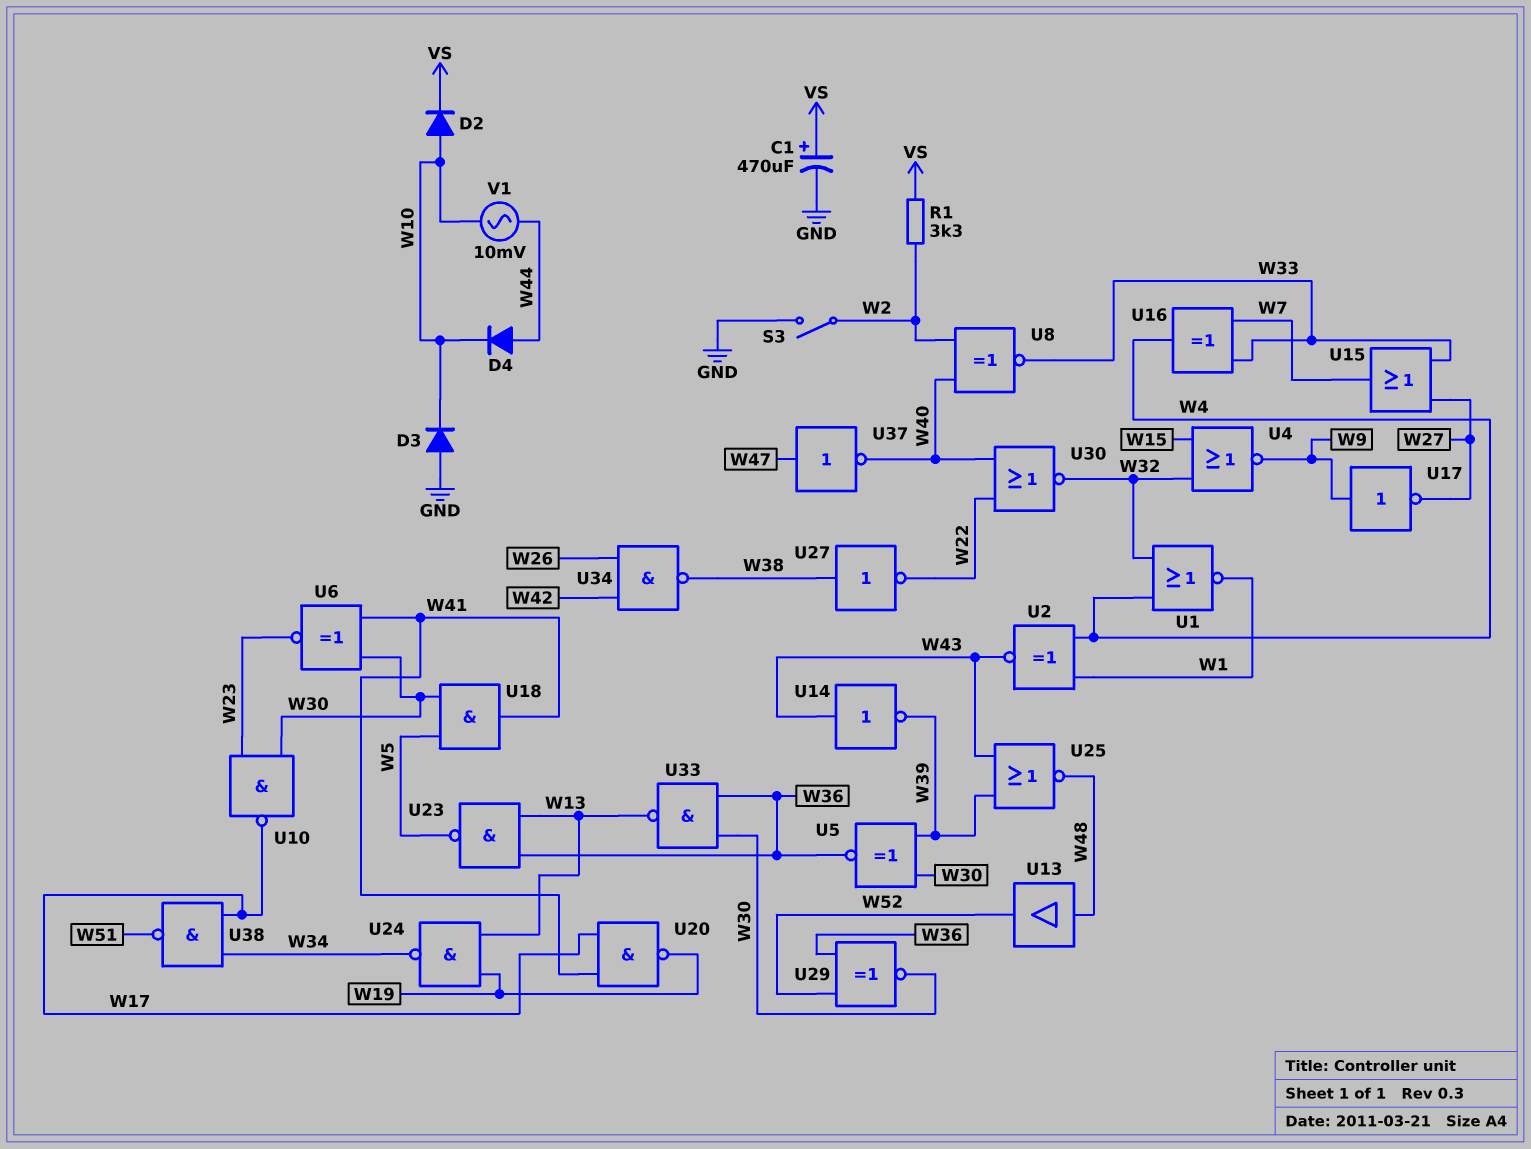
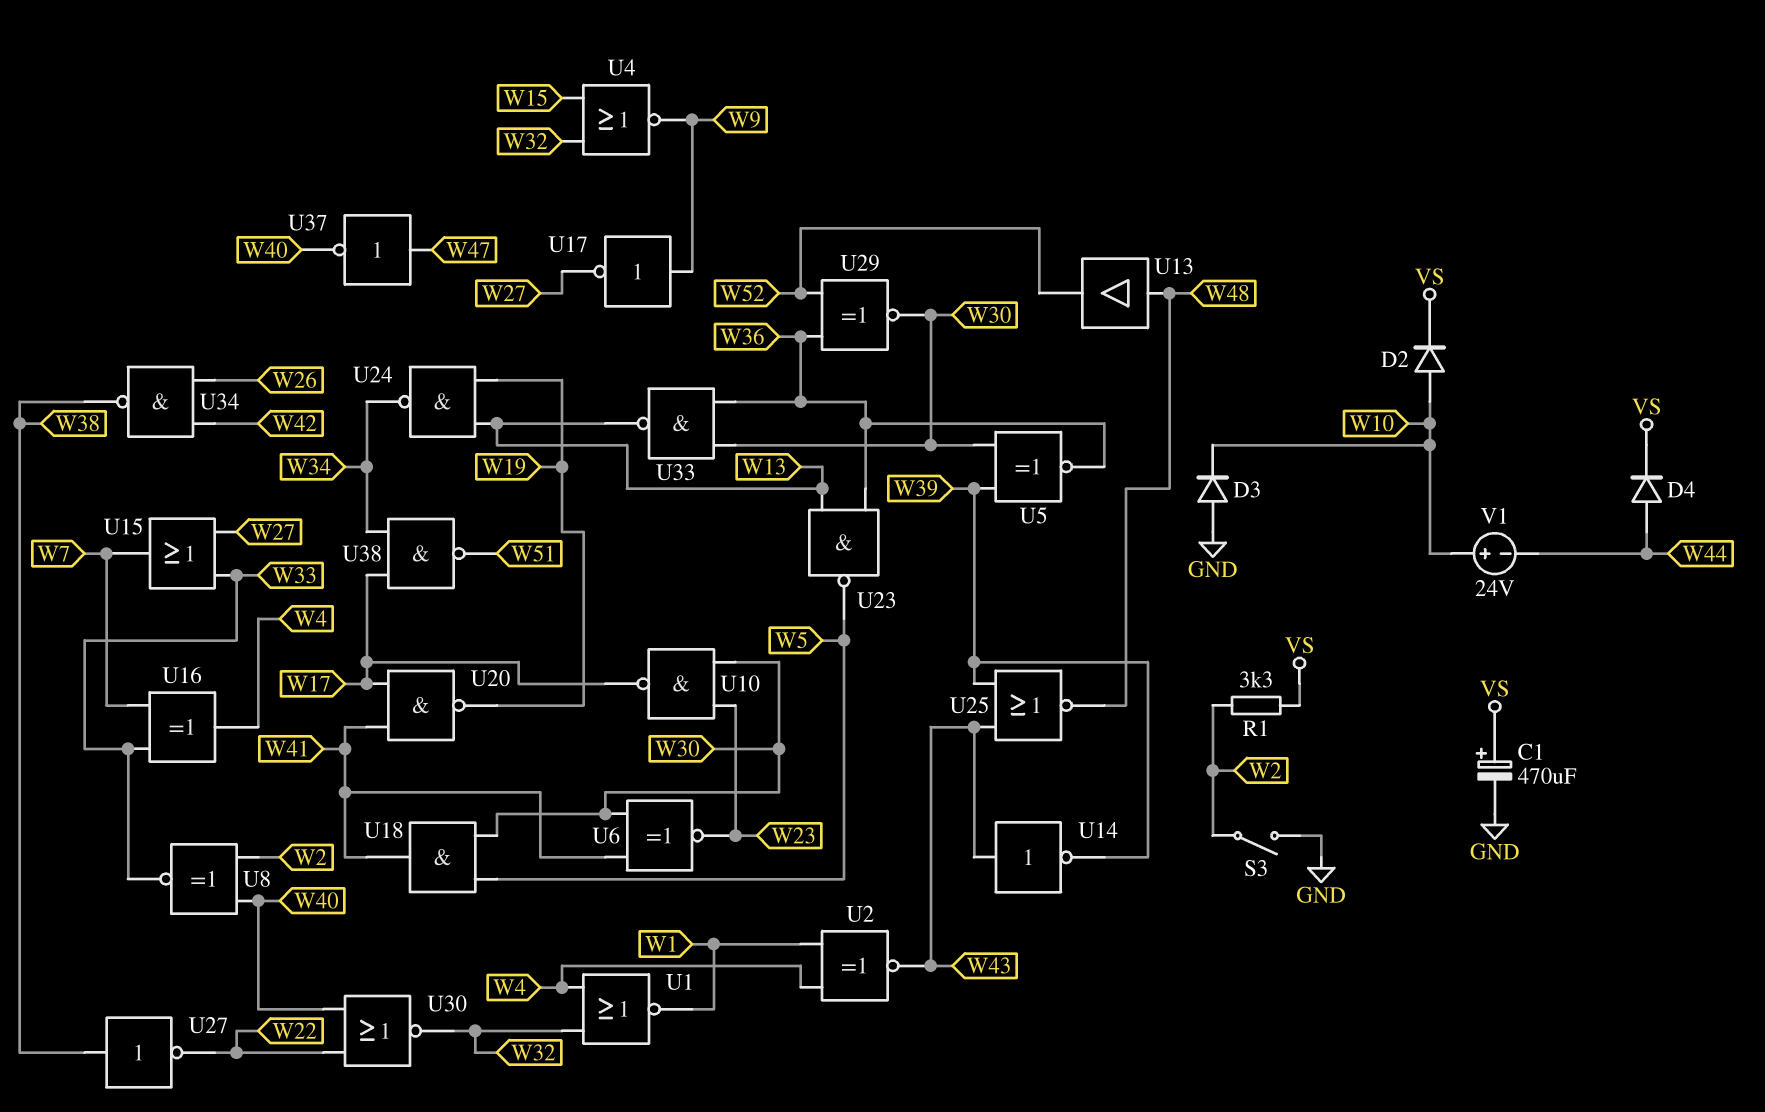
D4: diode (A W44, K W10) -> diode (A W44, K VS)
V1: AC 10mV (W10, W44) -> 24V (plus W10, minus W44)

